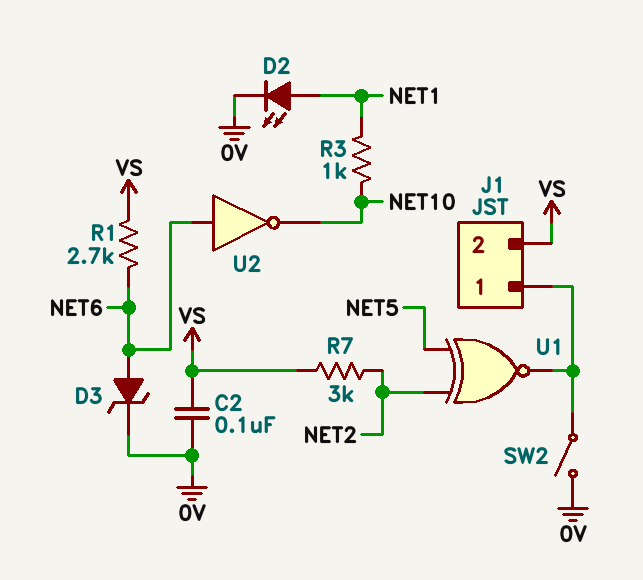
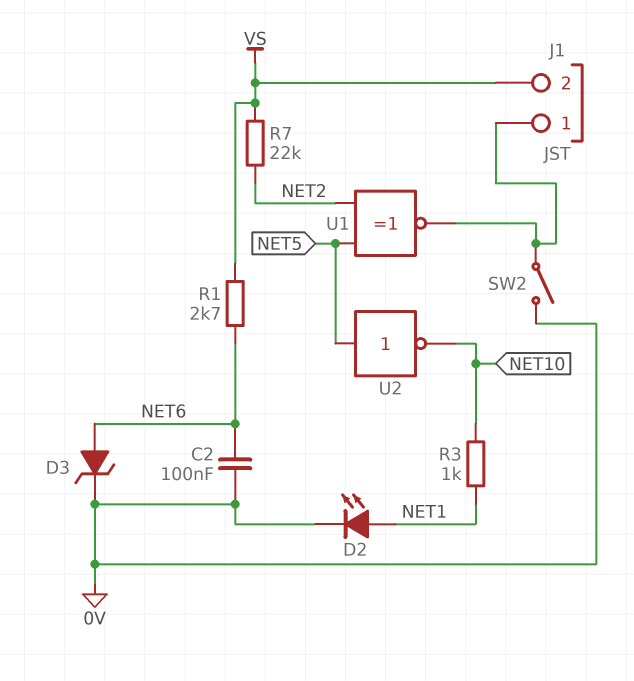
C2: 100nF (0V, VS) -> 100nF (0V, NET6)
R7: 3k (NET2, VS) -> 22k (NET2, VS)
U2: NOT (in NET6, out NET10) -> NOT (in NET5, out NET10)

